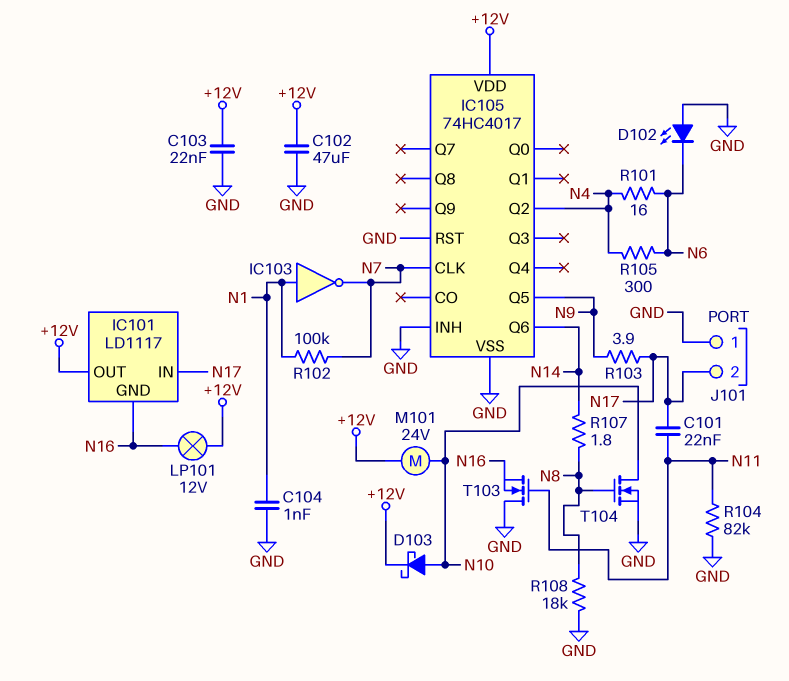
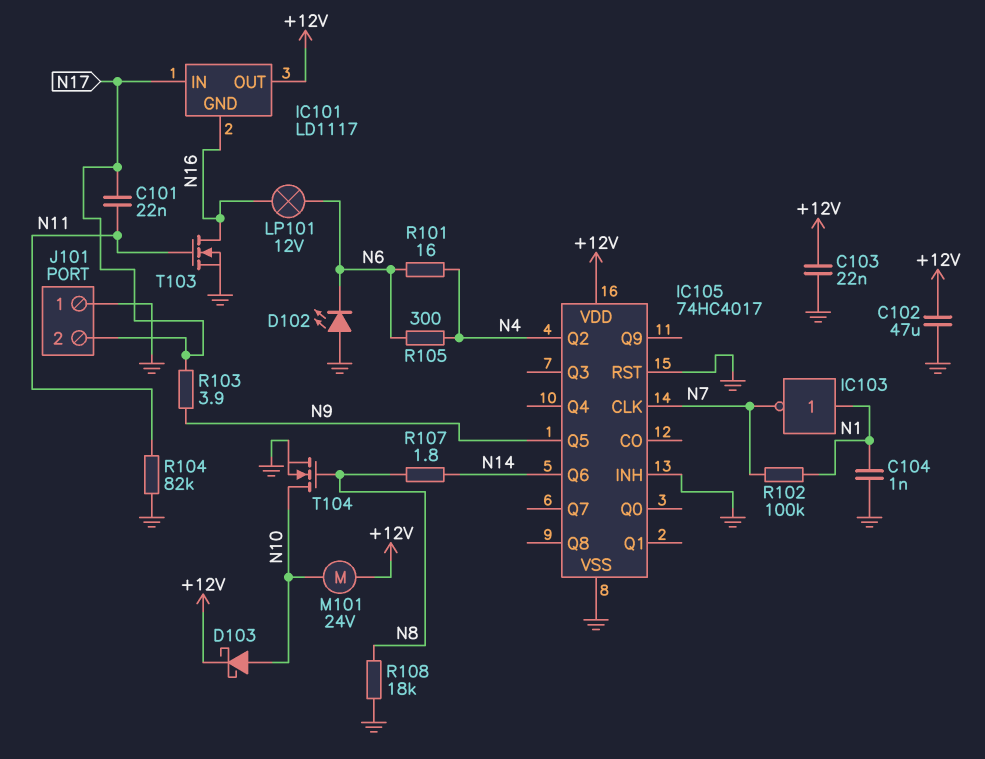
LP101: lamp 12V (+12V, N16) -> lamp 12V (N6, N16)
T103: NMOS (G N11, D GND, S N16) -> NMOS (G N11, D N16, S GND)

